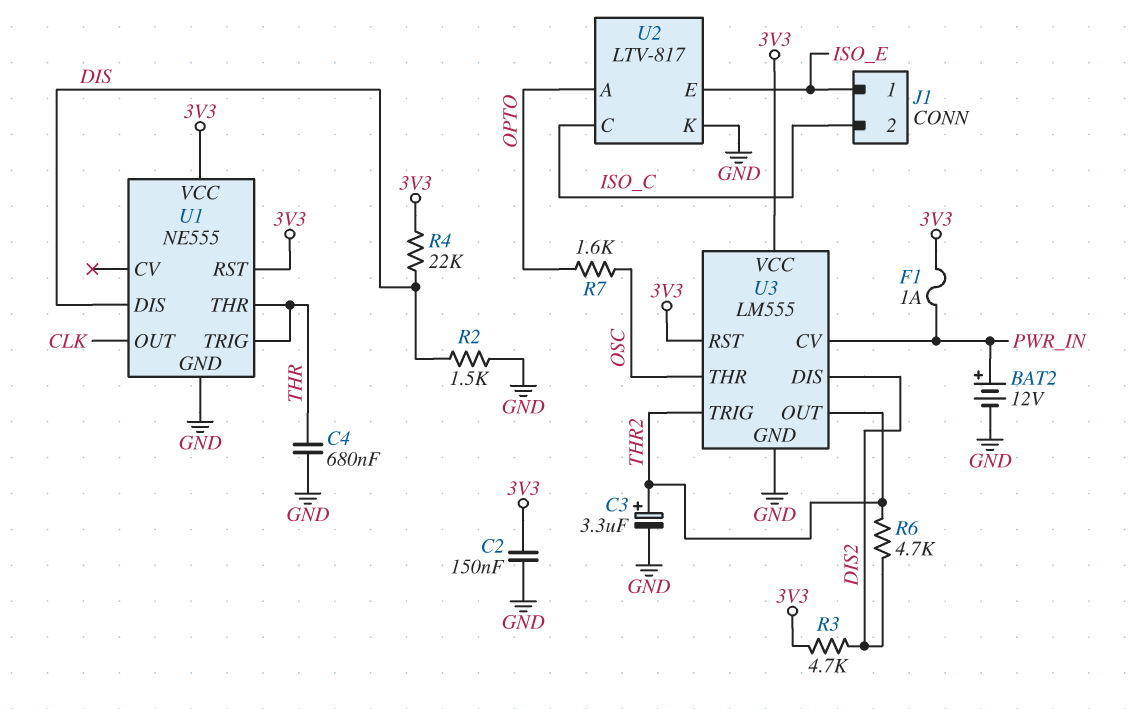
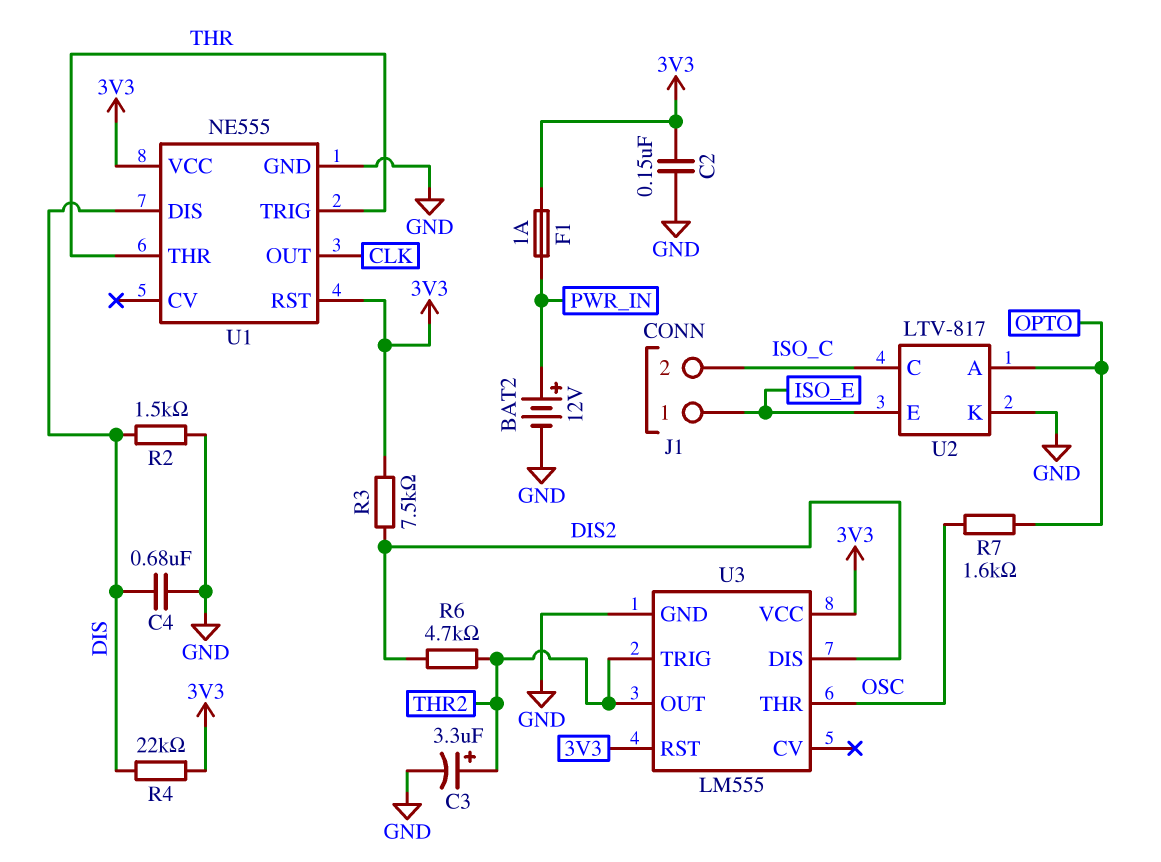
C4: 680nF (GND, THR) -> 680nF (DIS, GND)
R3: 4.7k (3V3, DIS2) -> 7.5k (3V3, DIS2)
U3 pin CV: PWR_IN -> none

